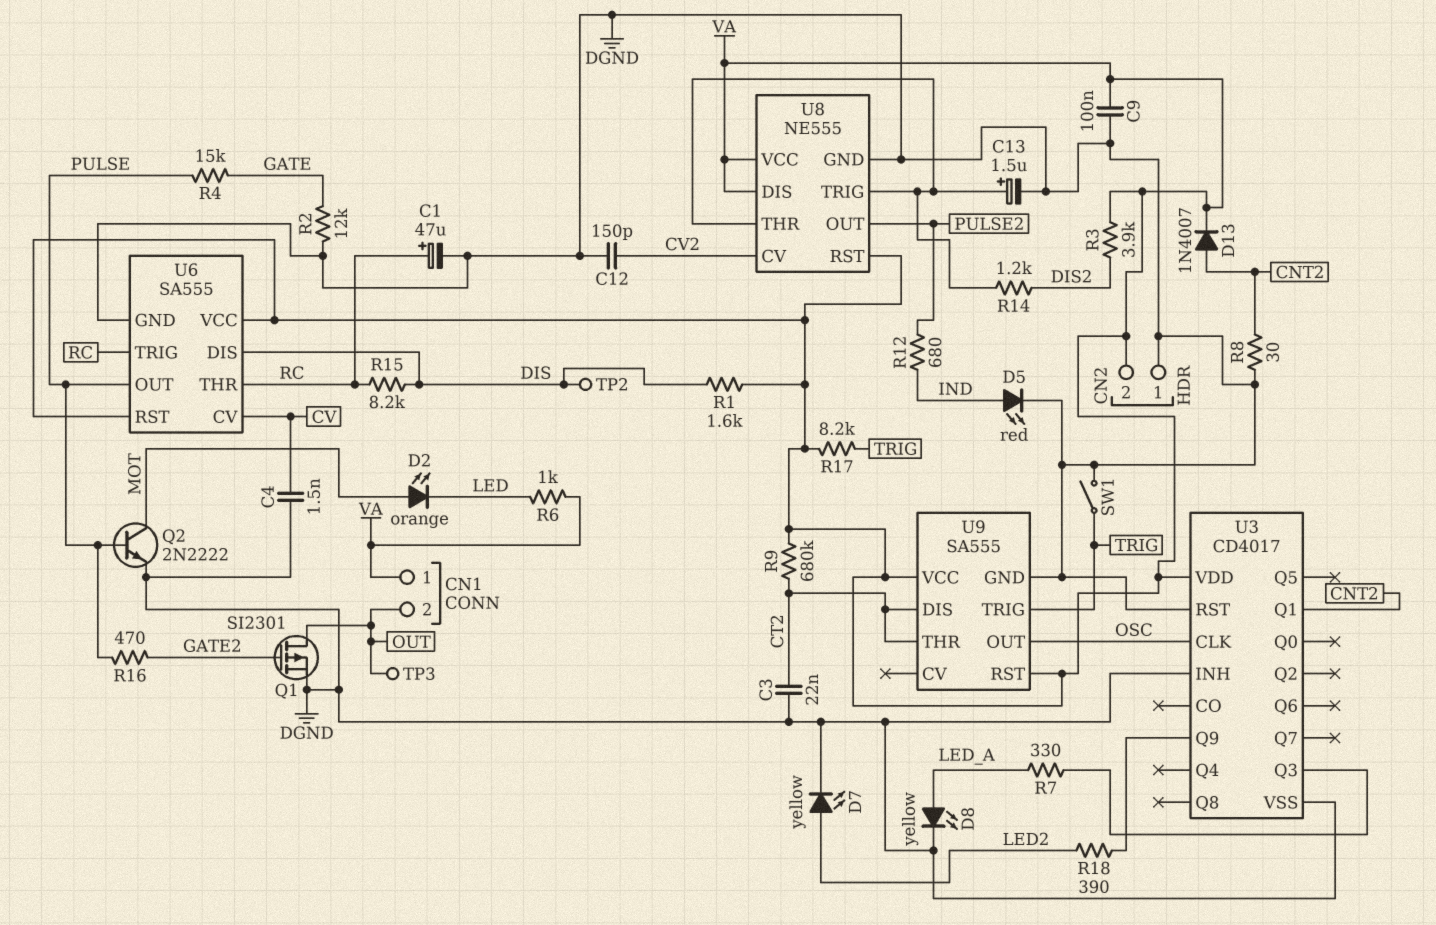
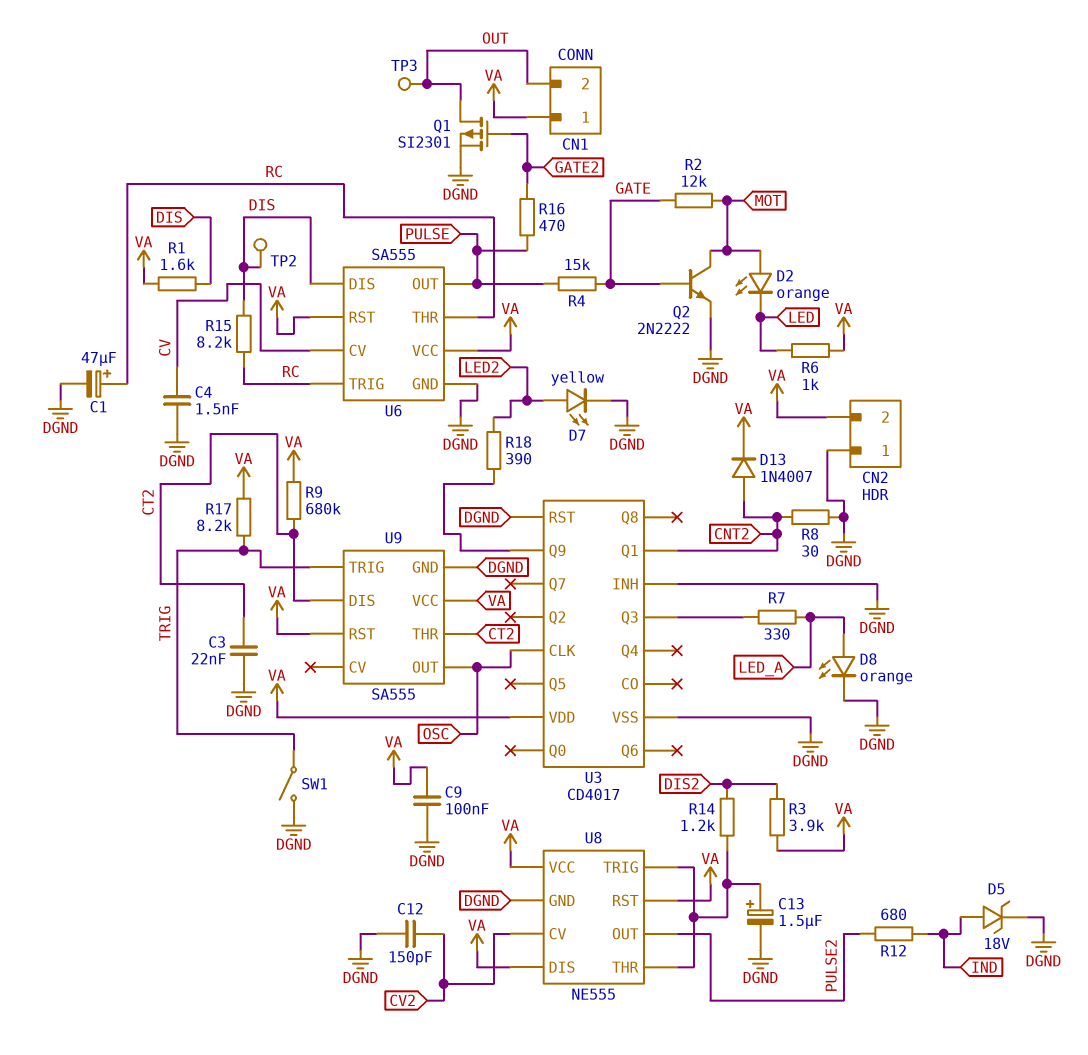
D5: LED red (A IND, K DGND) -> zener 18V (A IND, K DGND)
D8: LED yellow (A LED_A, K DGND) -> LED orange (A LED_A, K DGND)
Q2: NPN 2N2222 (B PULSE, C MOT, E DGND) -> NPN 2N2222 (B GATE, C MOT, E DGND)
R2: 12k (DGND, GATE) -> 12k (GATE, MOT)

